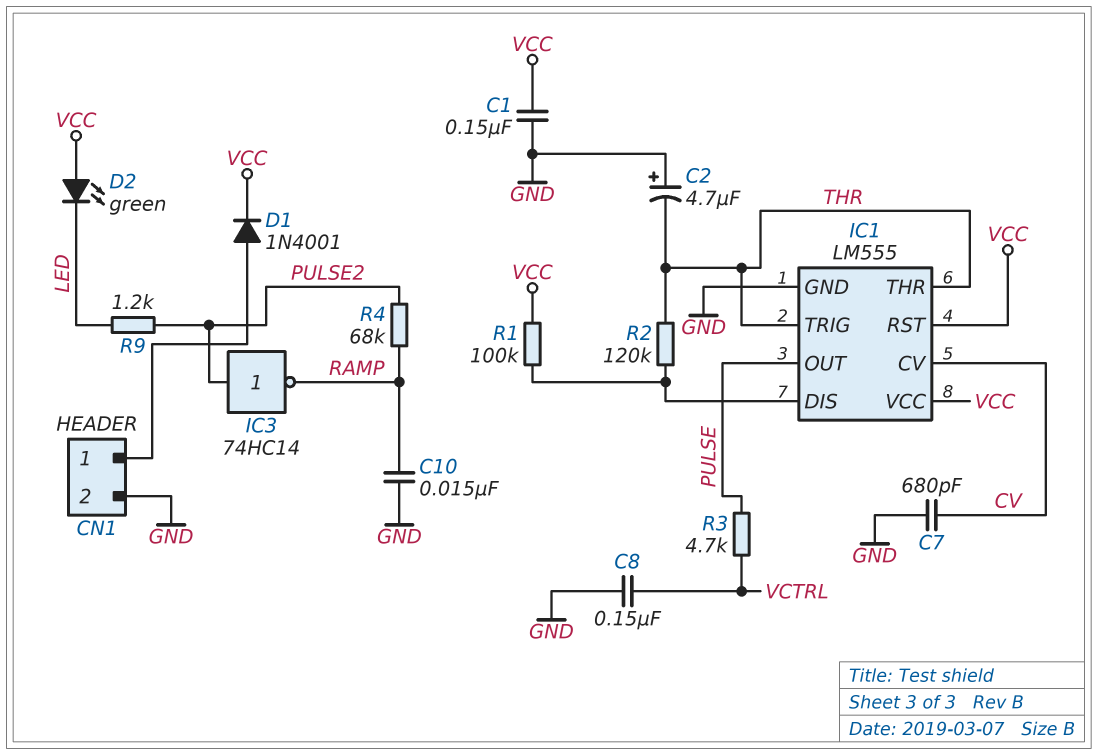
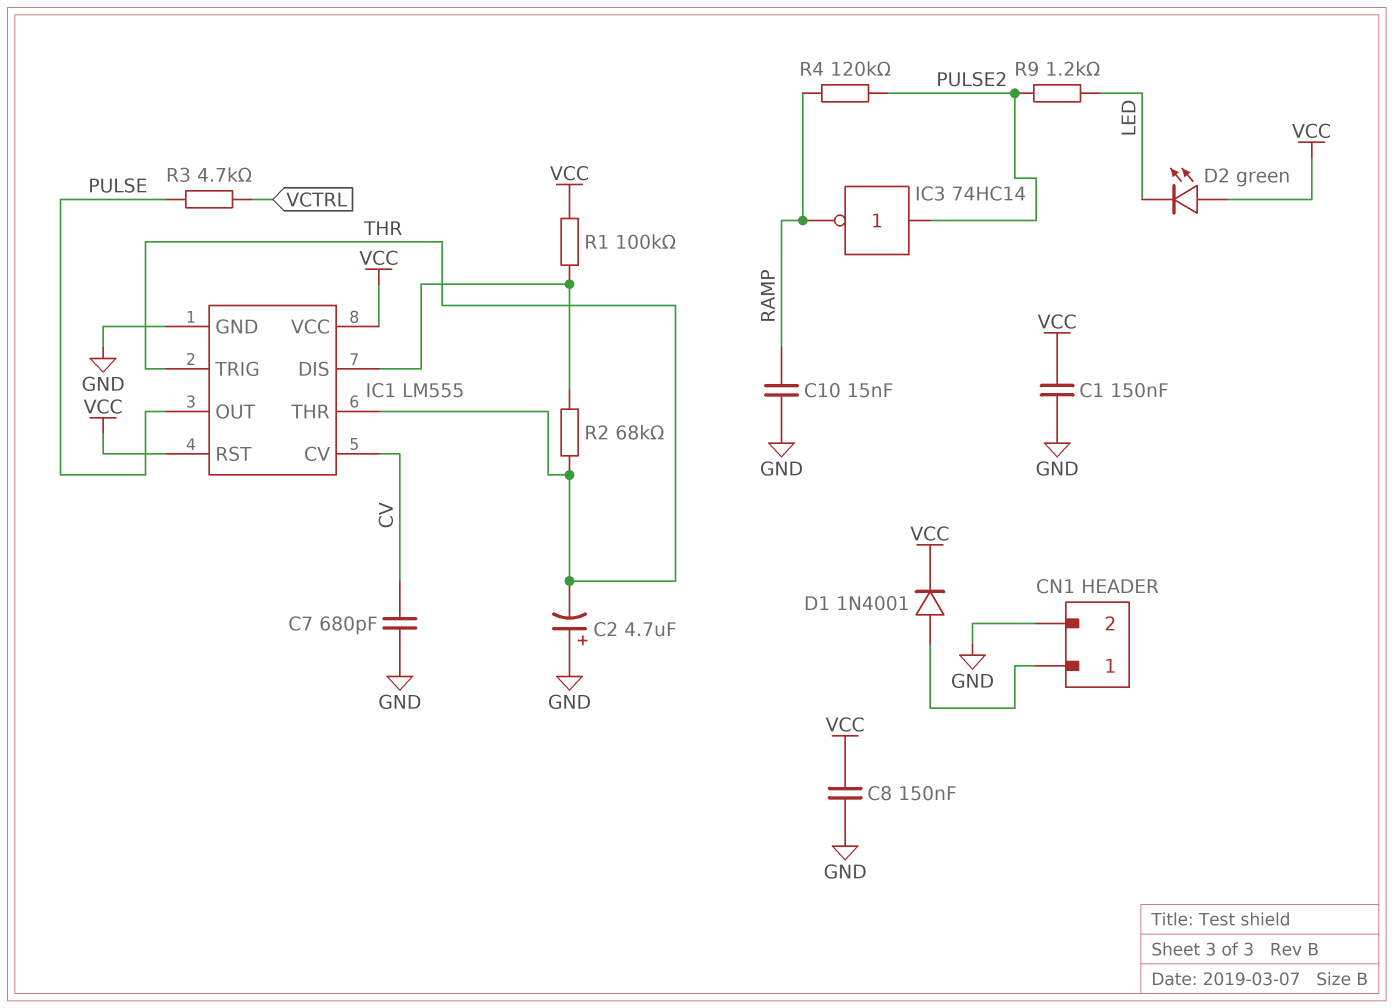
C8: 150nF (GND, VCTRL) -> 150nF (GND, VCC)
R2: 120k (IC1/DIS, THR) -> 68k (IC1/DIS, THR)
R4: 68k (PULSE2, RAMP) -> 120k (PULSE2, RAMP)

